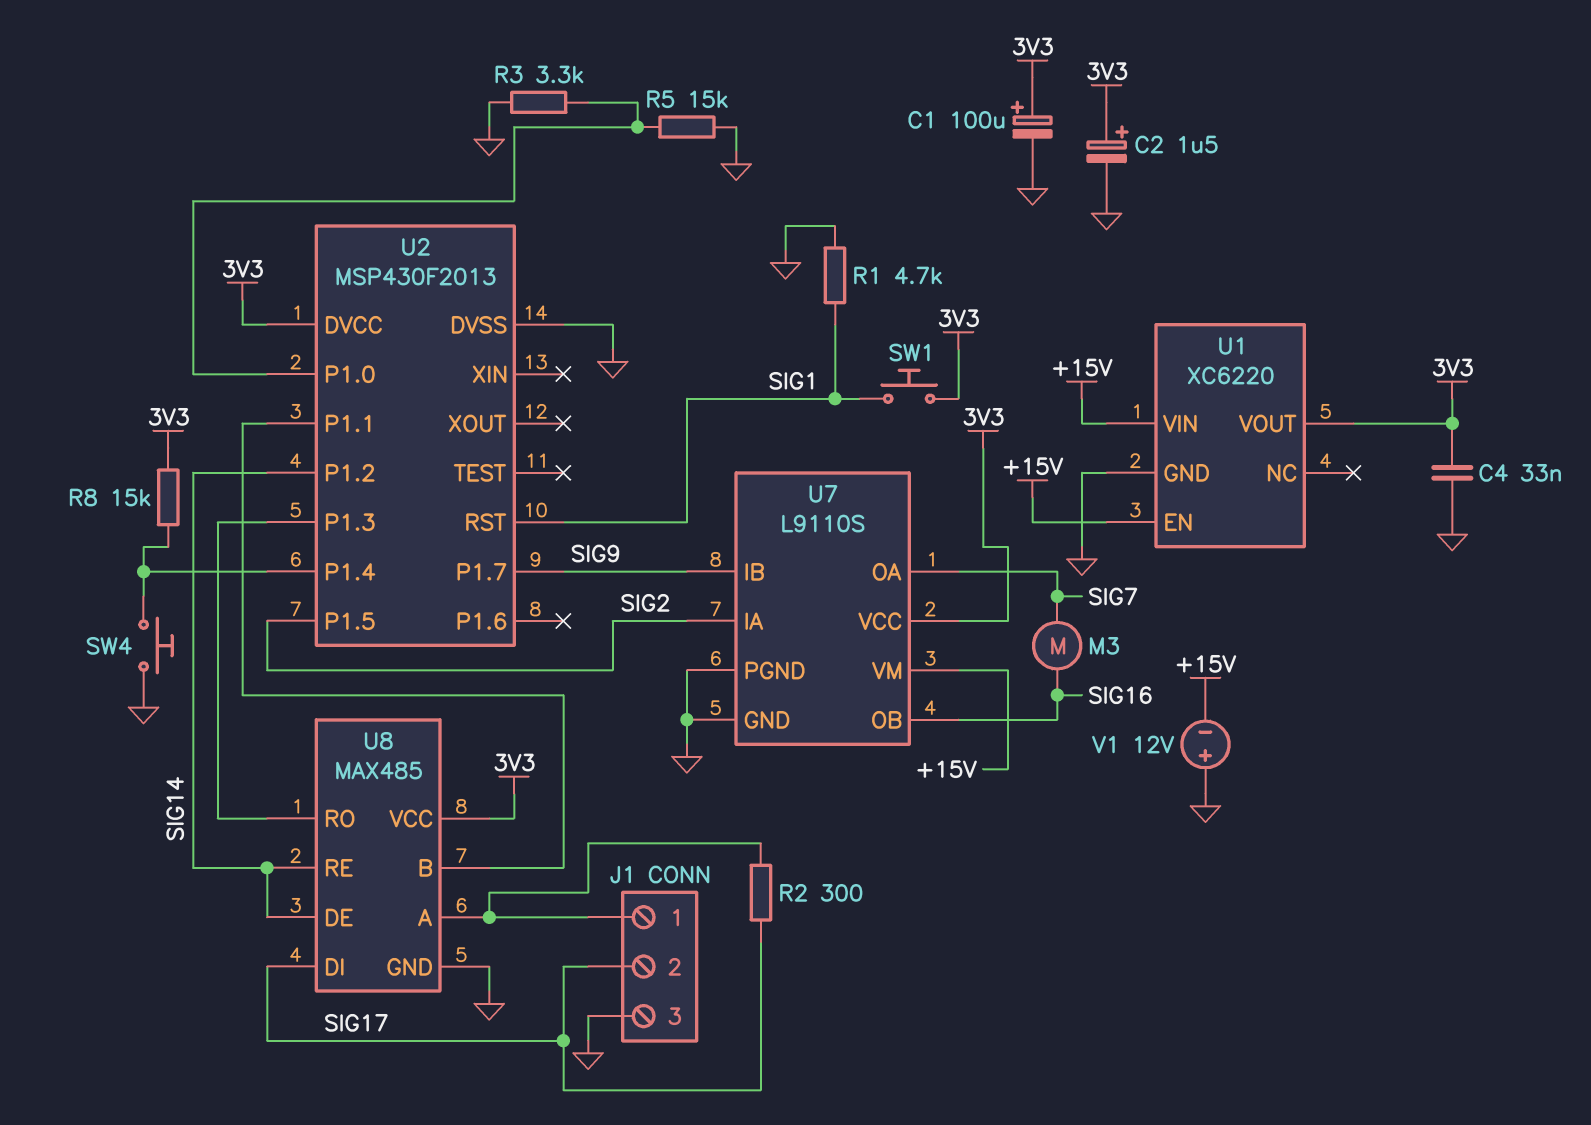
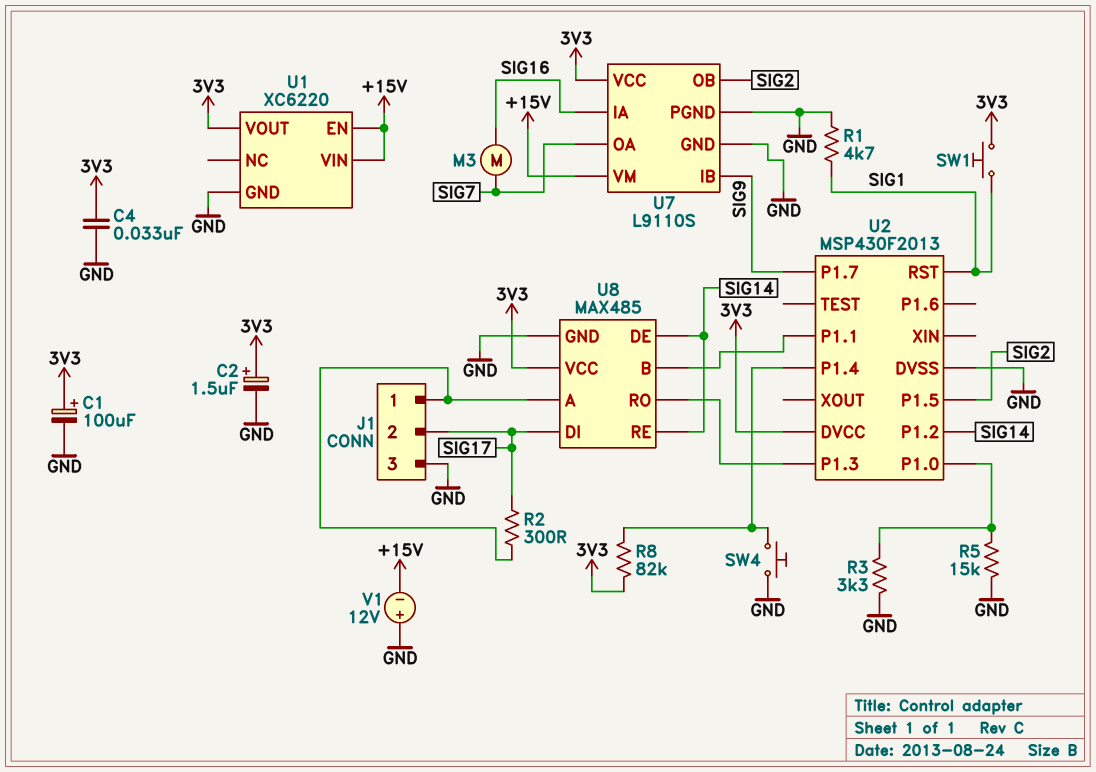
R8: 15k (3V3, U2/P1.4) -> 82k (3V3, U2/P1.4)
U7 pin IA: SIG2 -> SIG16
U7 pin OB: SIG16 -> SIG2

